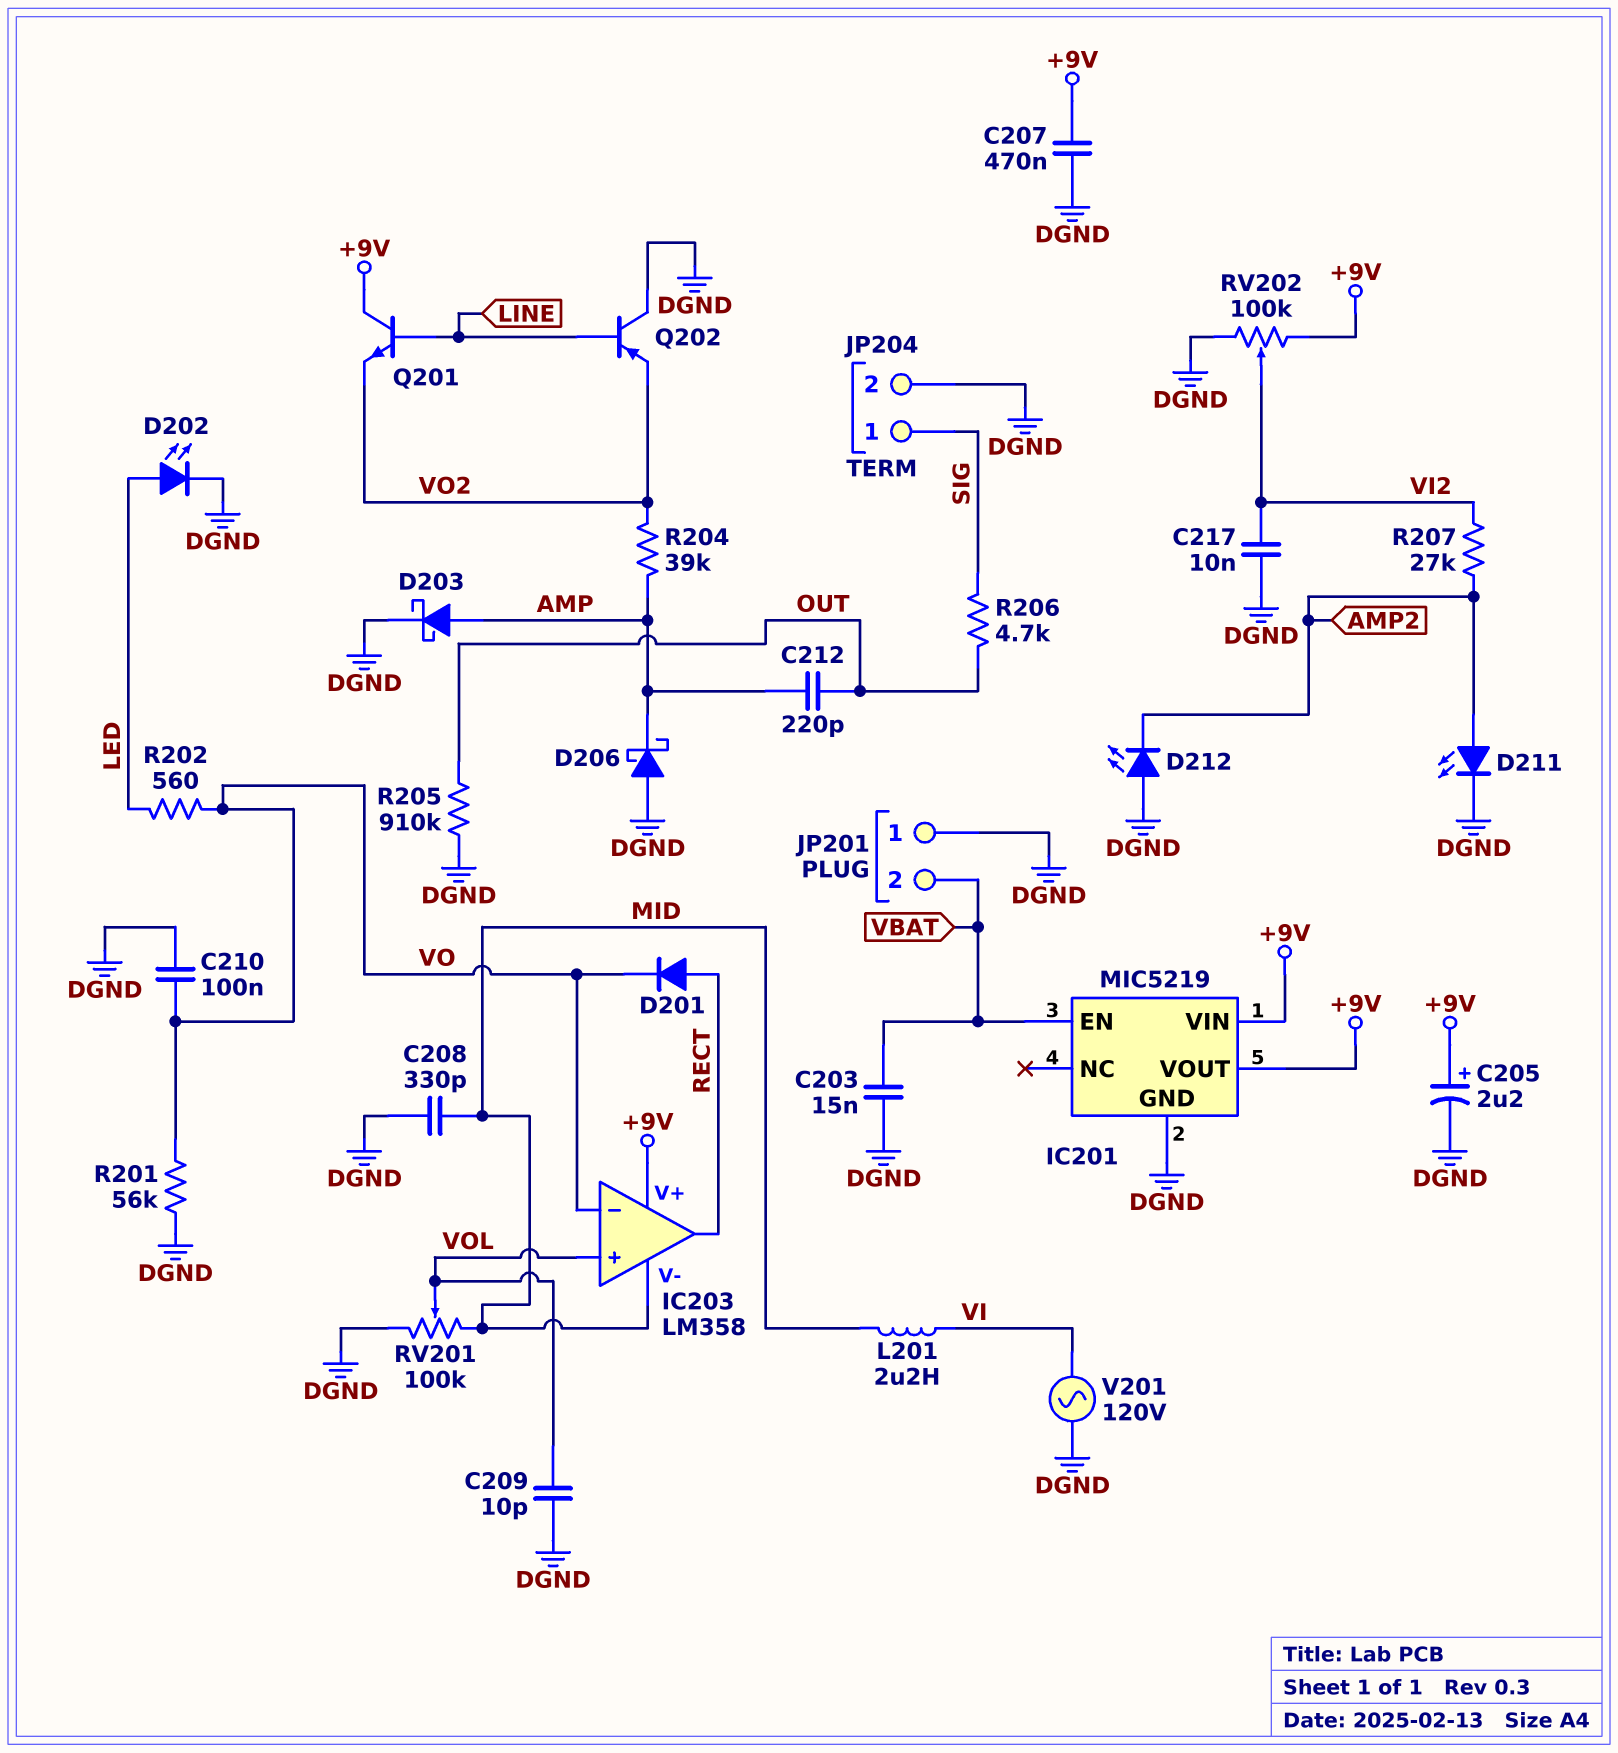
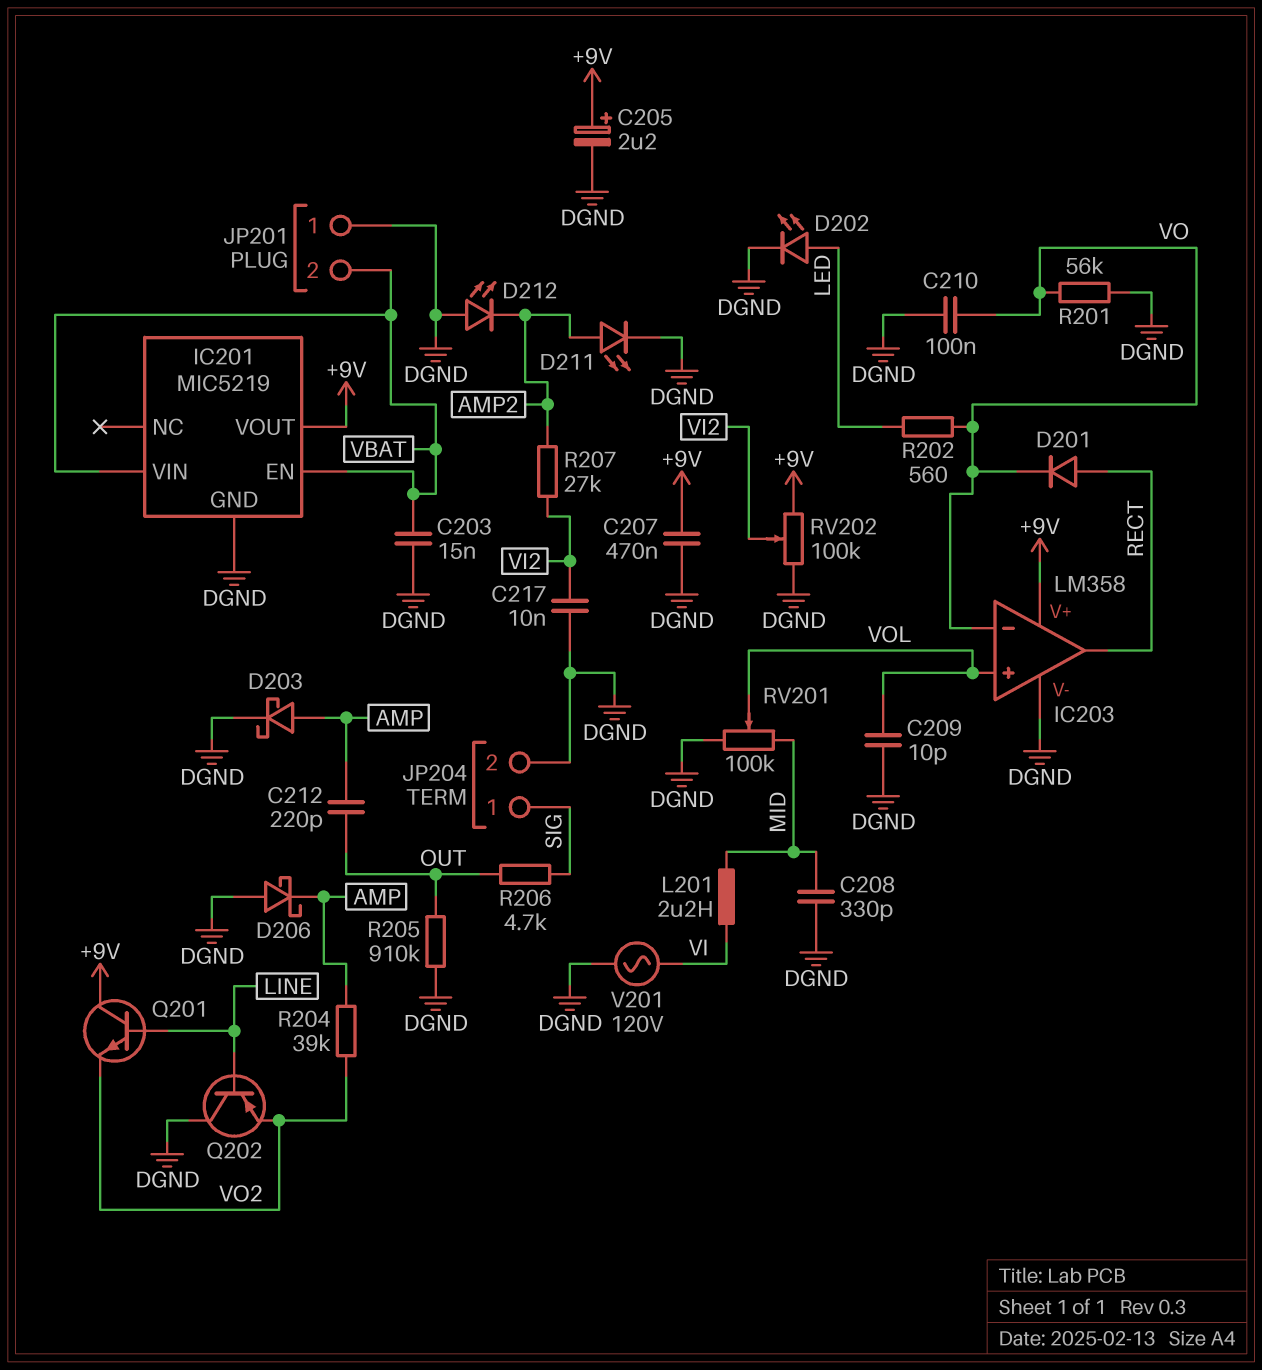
IC201 pin VIN: +9V -> VBAT
IC203 pin V-: MID -> DGND

